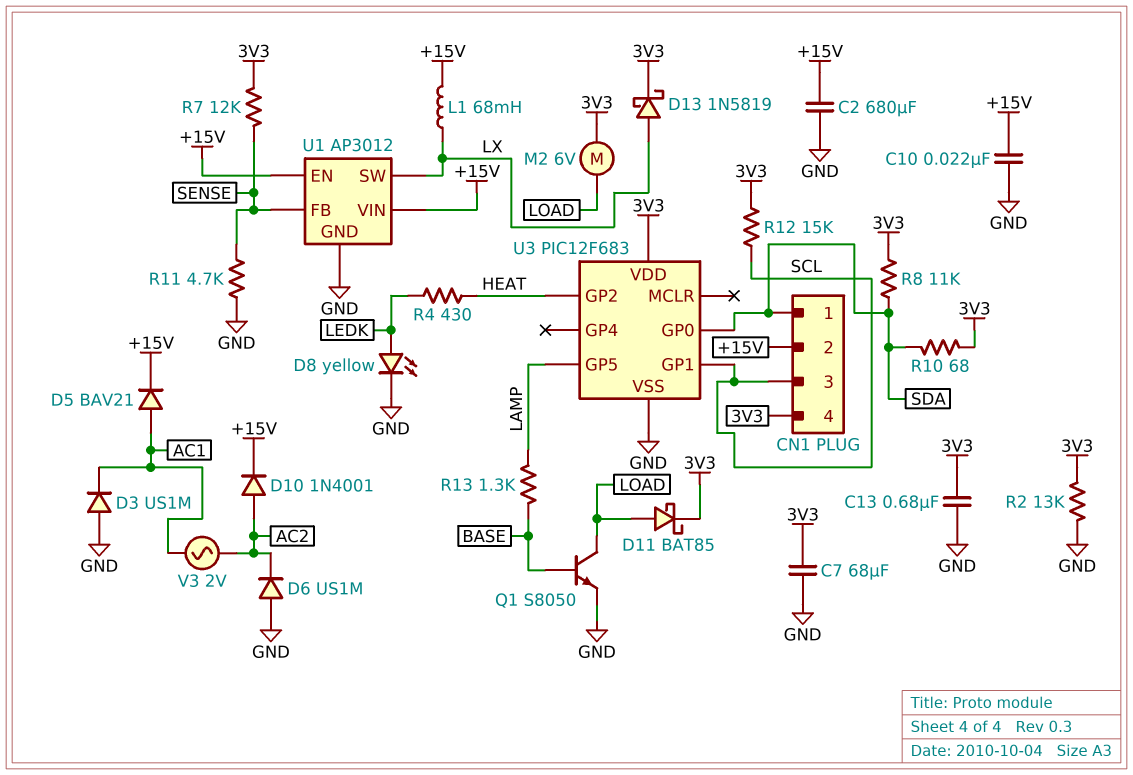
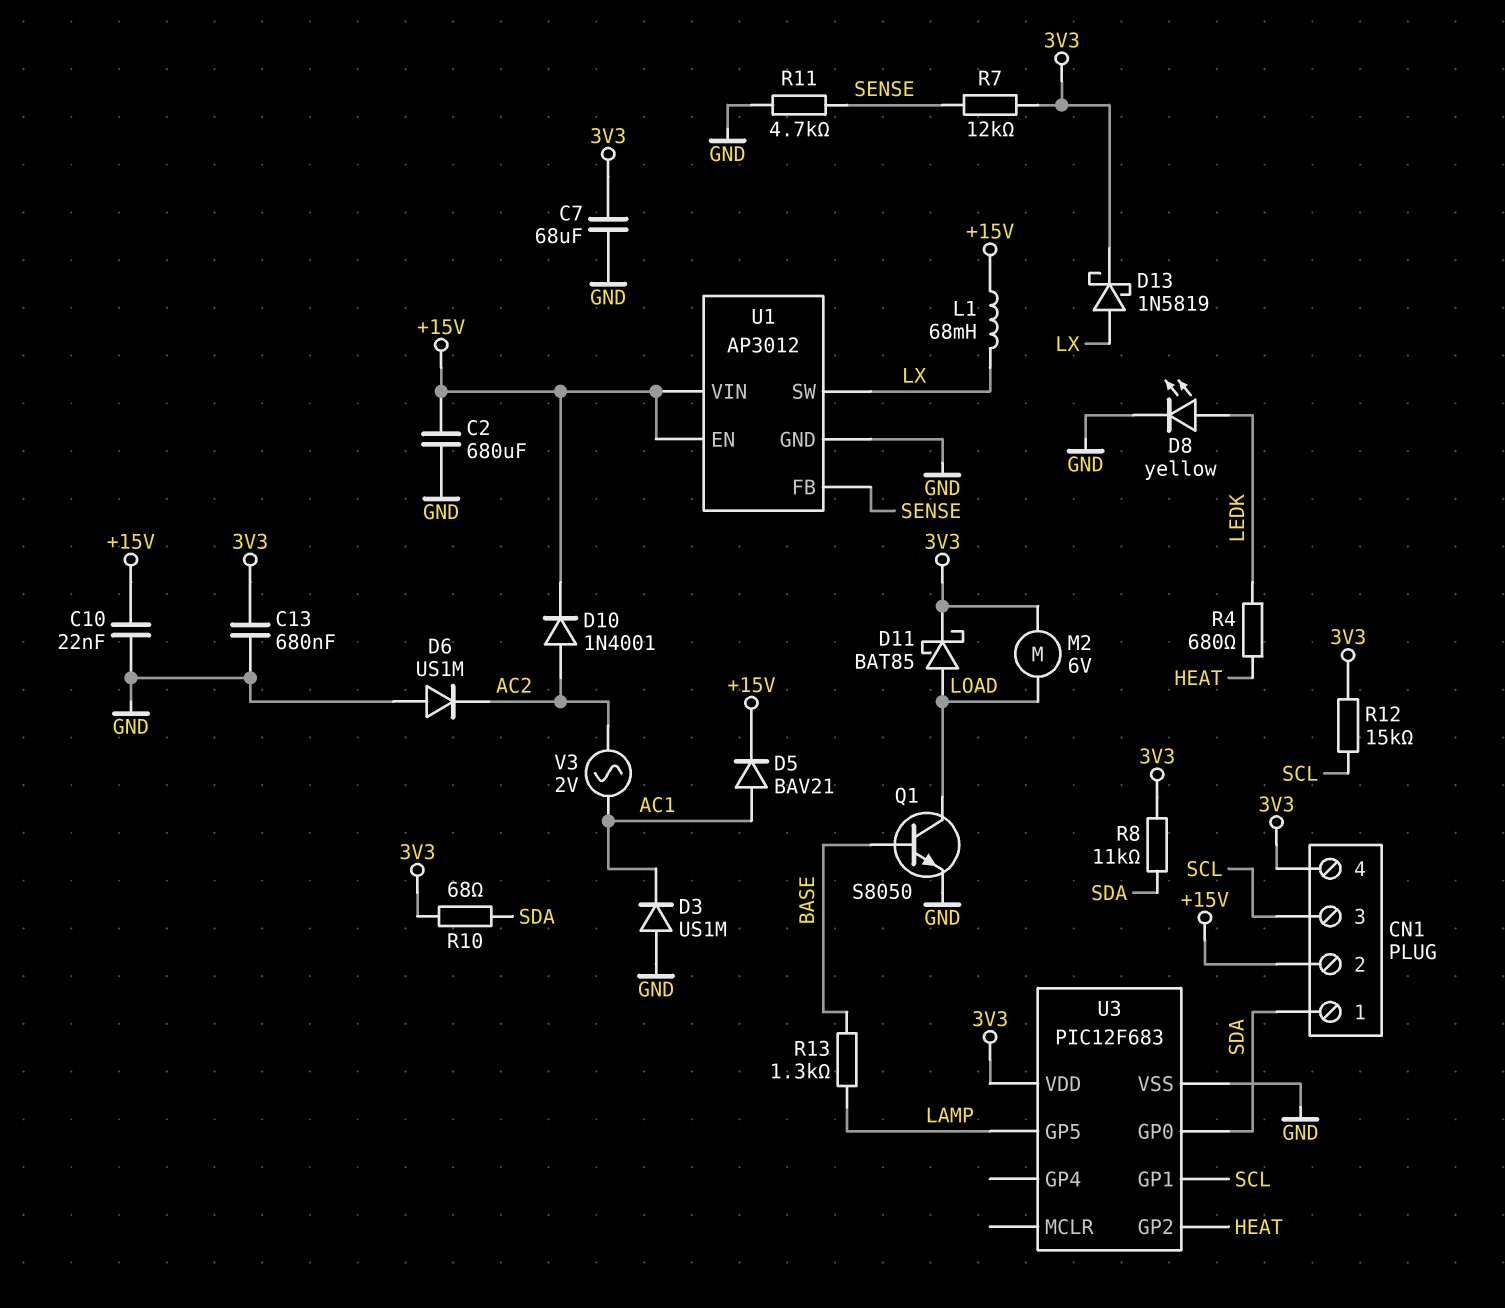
R2: 13k (3V3, GND) -> none
R4: 430 (HEAT, LEDK) -> 680 (HEAT, LEDK)

